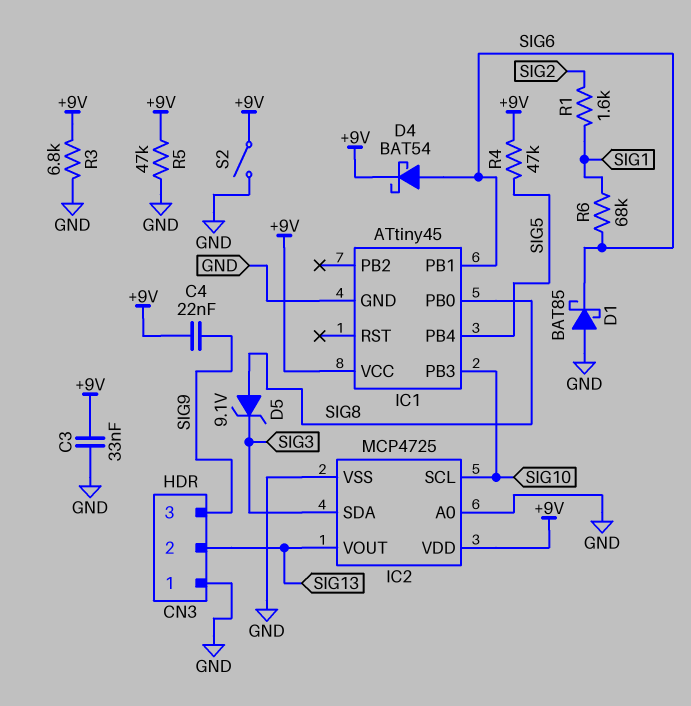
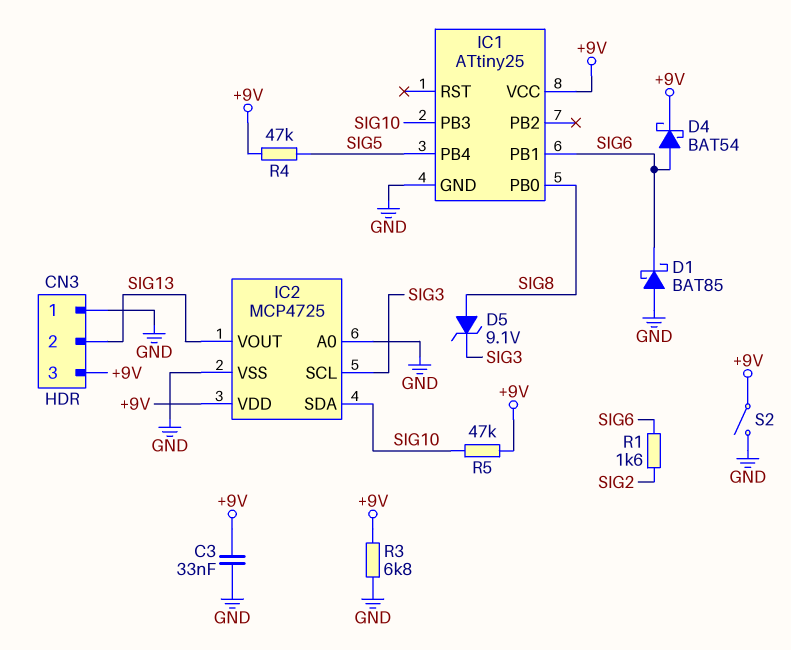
C4: 22nF (+9V, SIG9) -> none
CN3 pin 3: SIG9 -> +9V
IC1: ATtiny45 -> ATtiny25
IC2 pin SCL: SIG10 -> SIG3
IC2 pin SDA: SIG3 -> SIG10
R1: 1.6k (SIG1, SIG2) -> 1.6k (SIG2, SIG6)
R5: 47k (+9V, GND) -> 47k (+9V, SIG10)
R6: 68k (SIG1, SIG6) -> none

